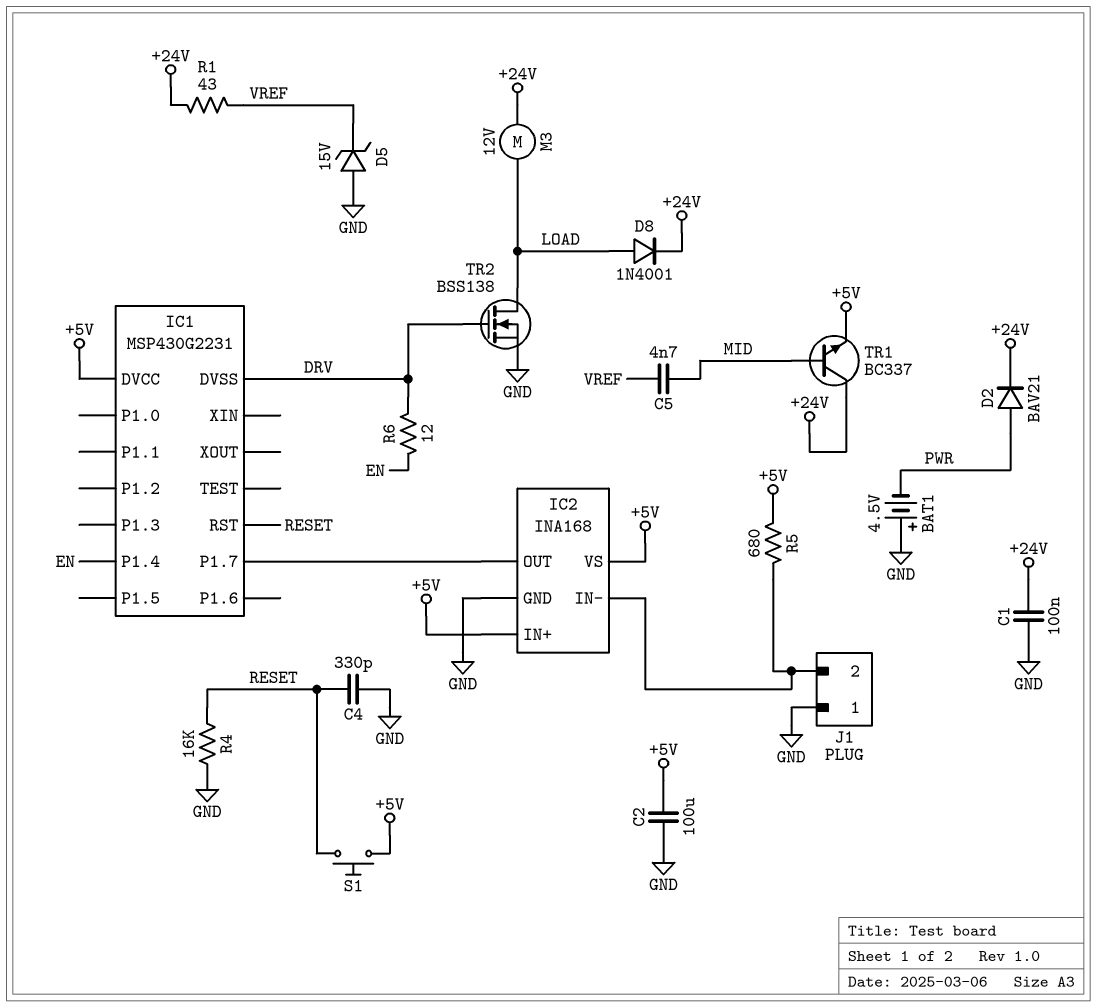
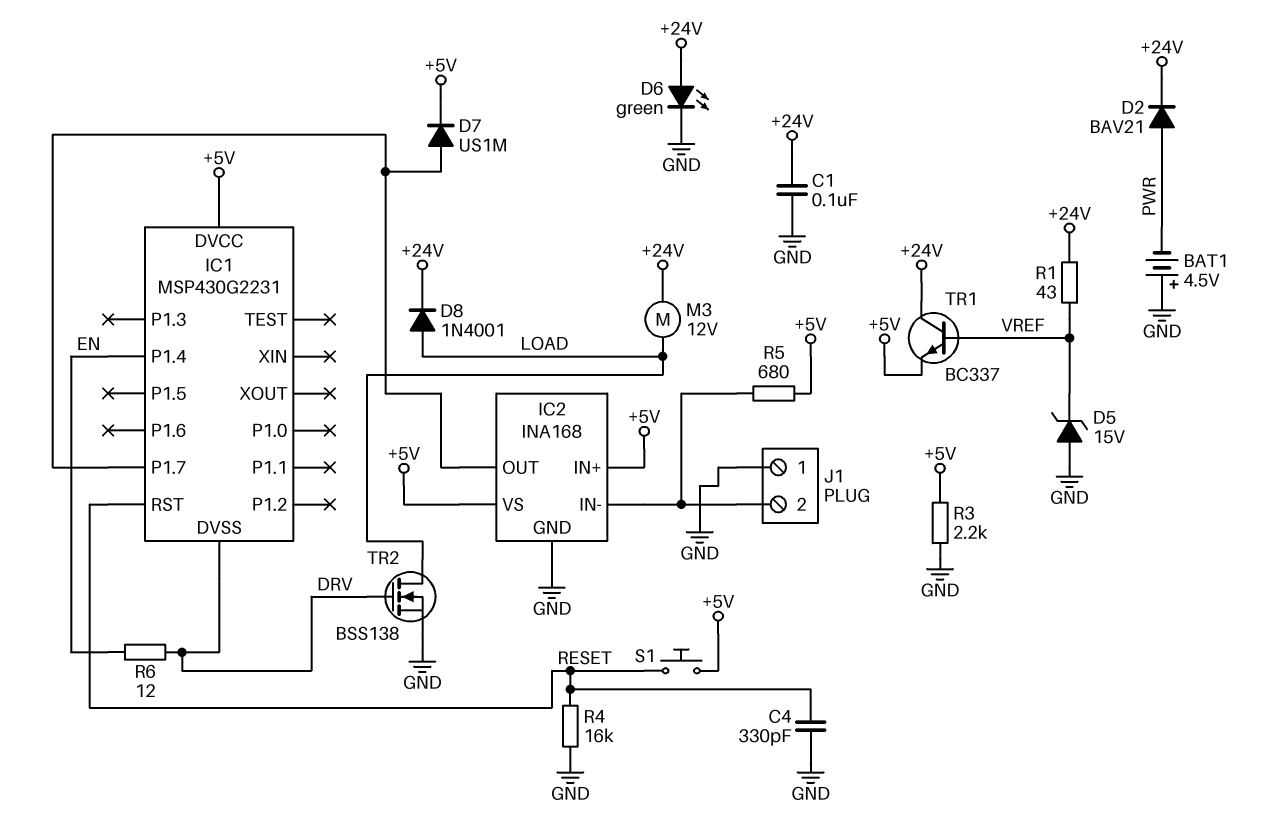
C2: 100uF (+5V, GND) -> none
C5: 4.7nF (MID, VREF) -> none
D6: none -> LED green (A +24V, K GND)
D7: none -> diode US1M (A IC1/P1.7, K +5V)
R3: none -> 2.2k (+5V, GND)
TR1: NPN BC337 (B MID, C +24V, E +5V) -> NPN BC337 (B VREF, C +24V, E +5V)

